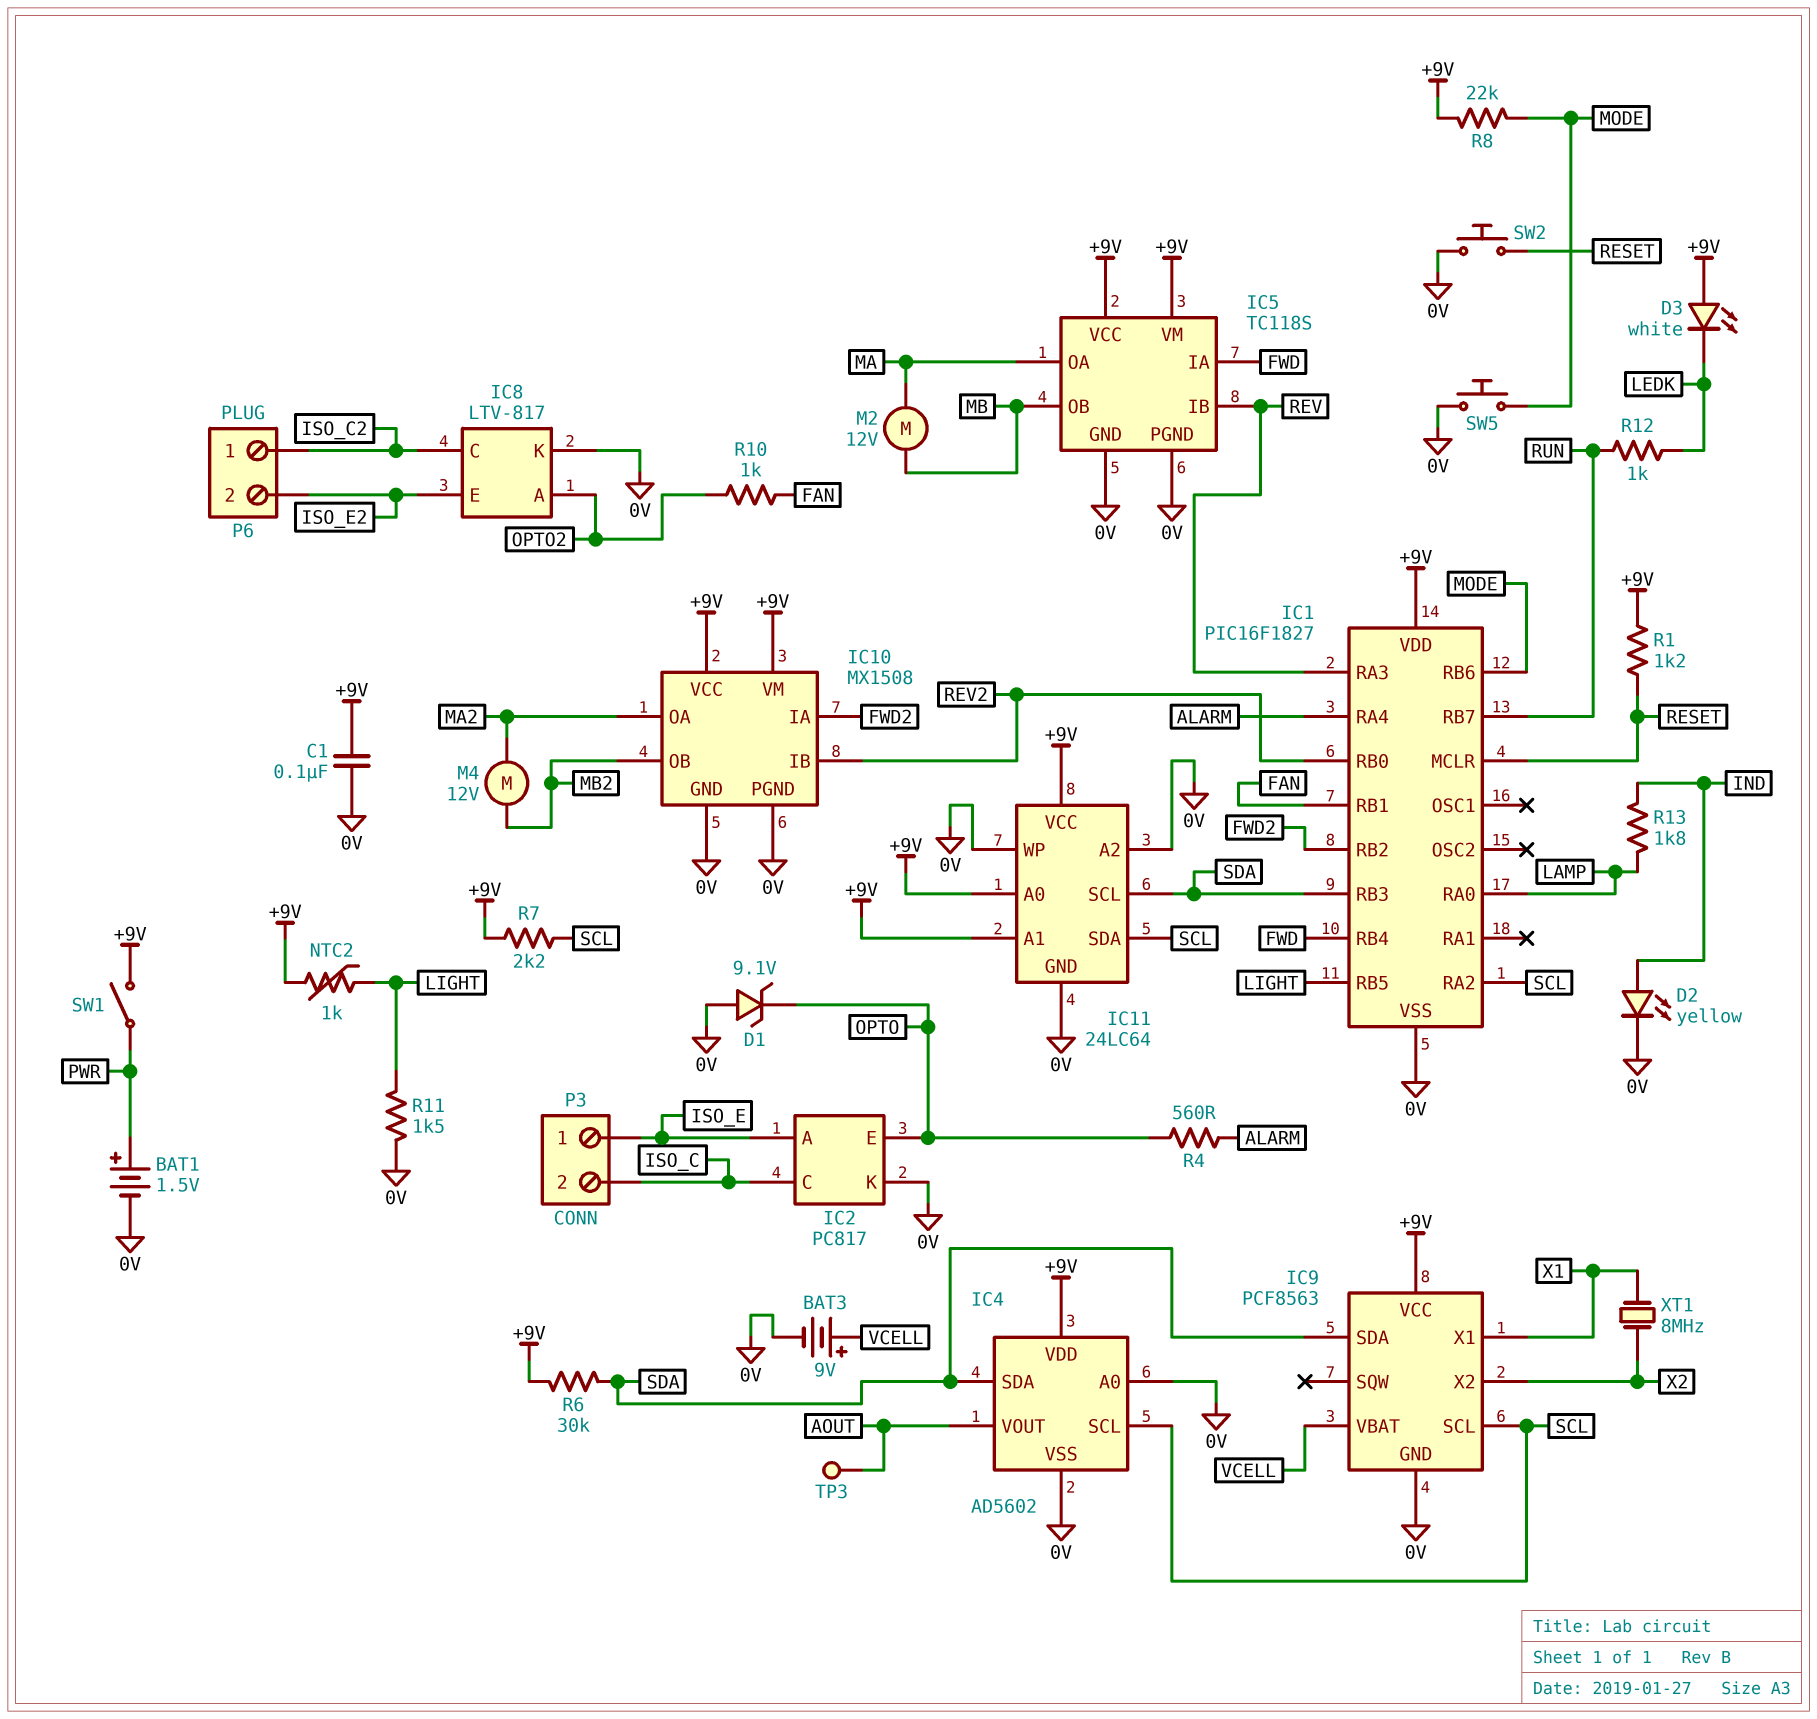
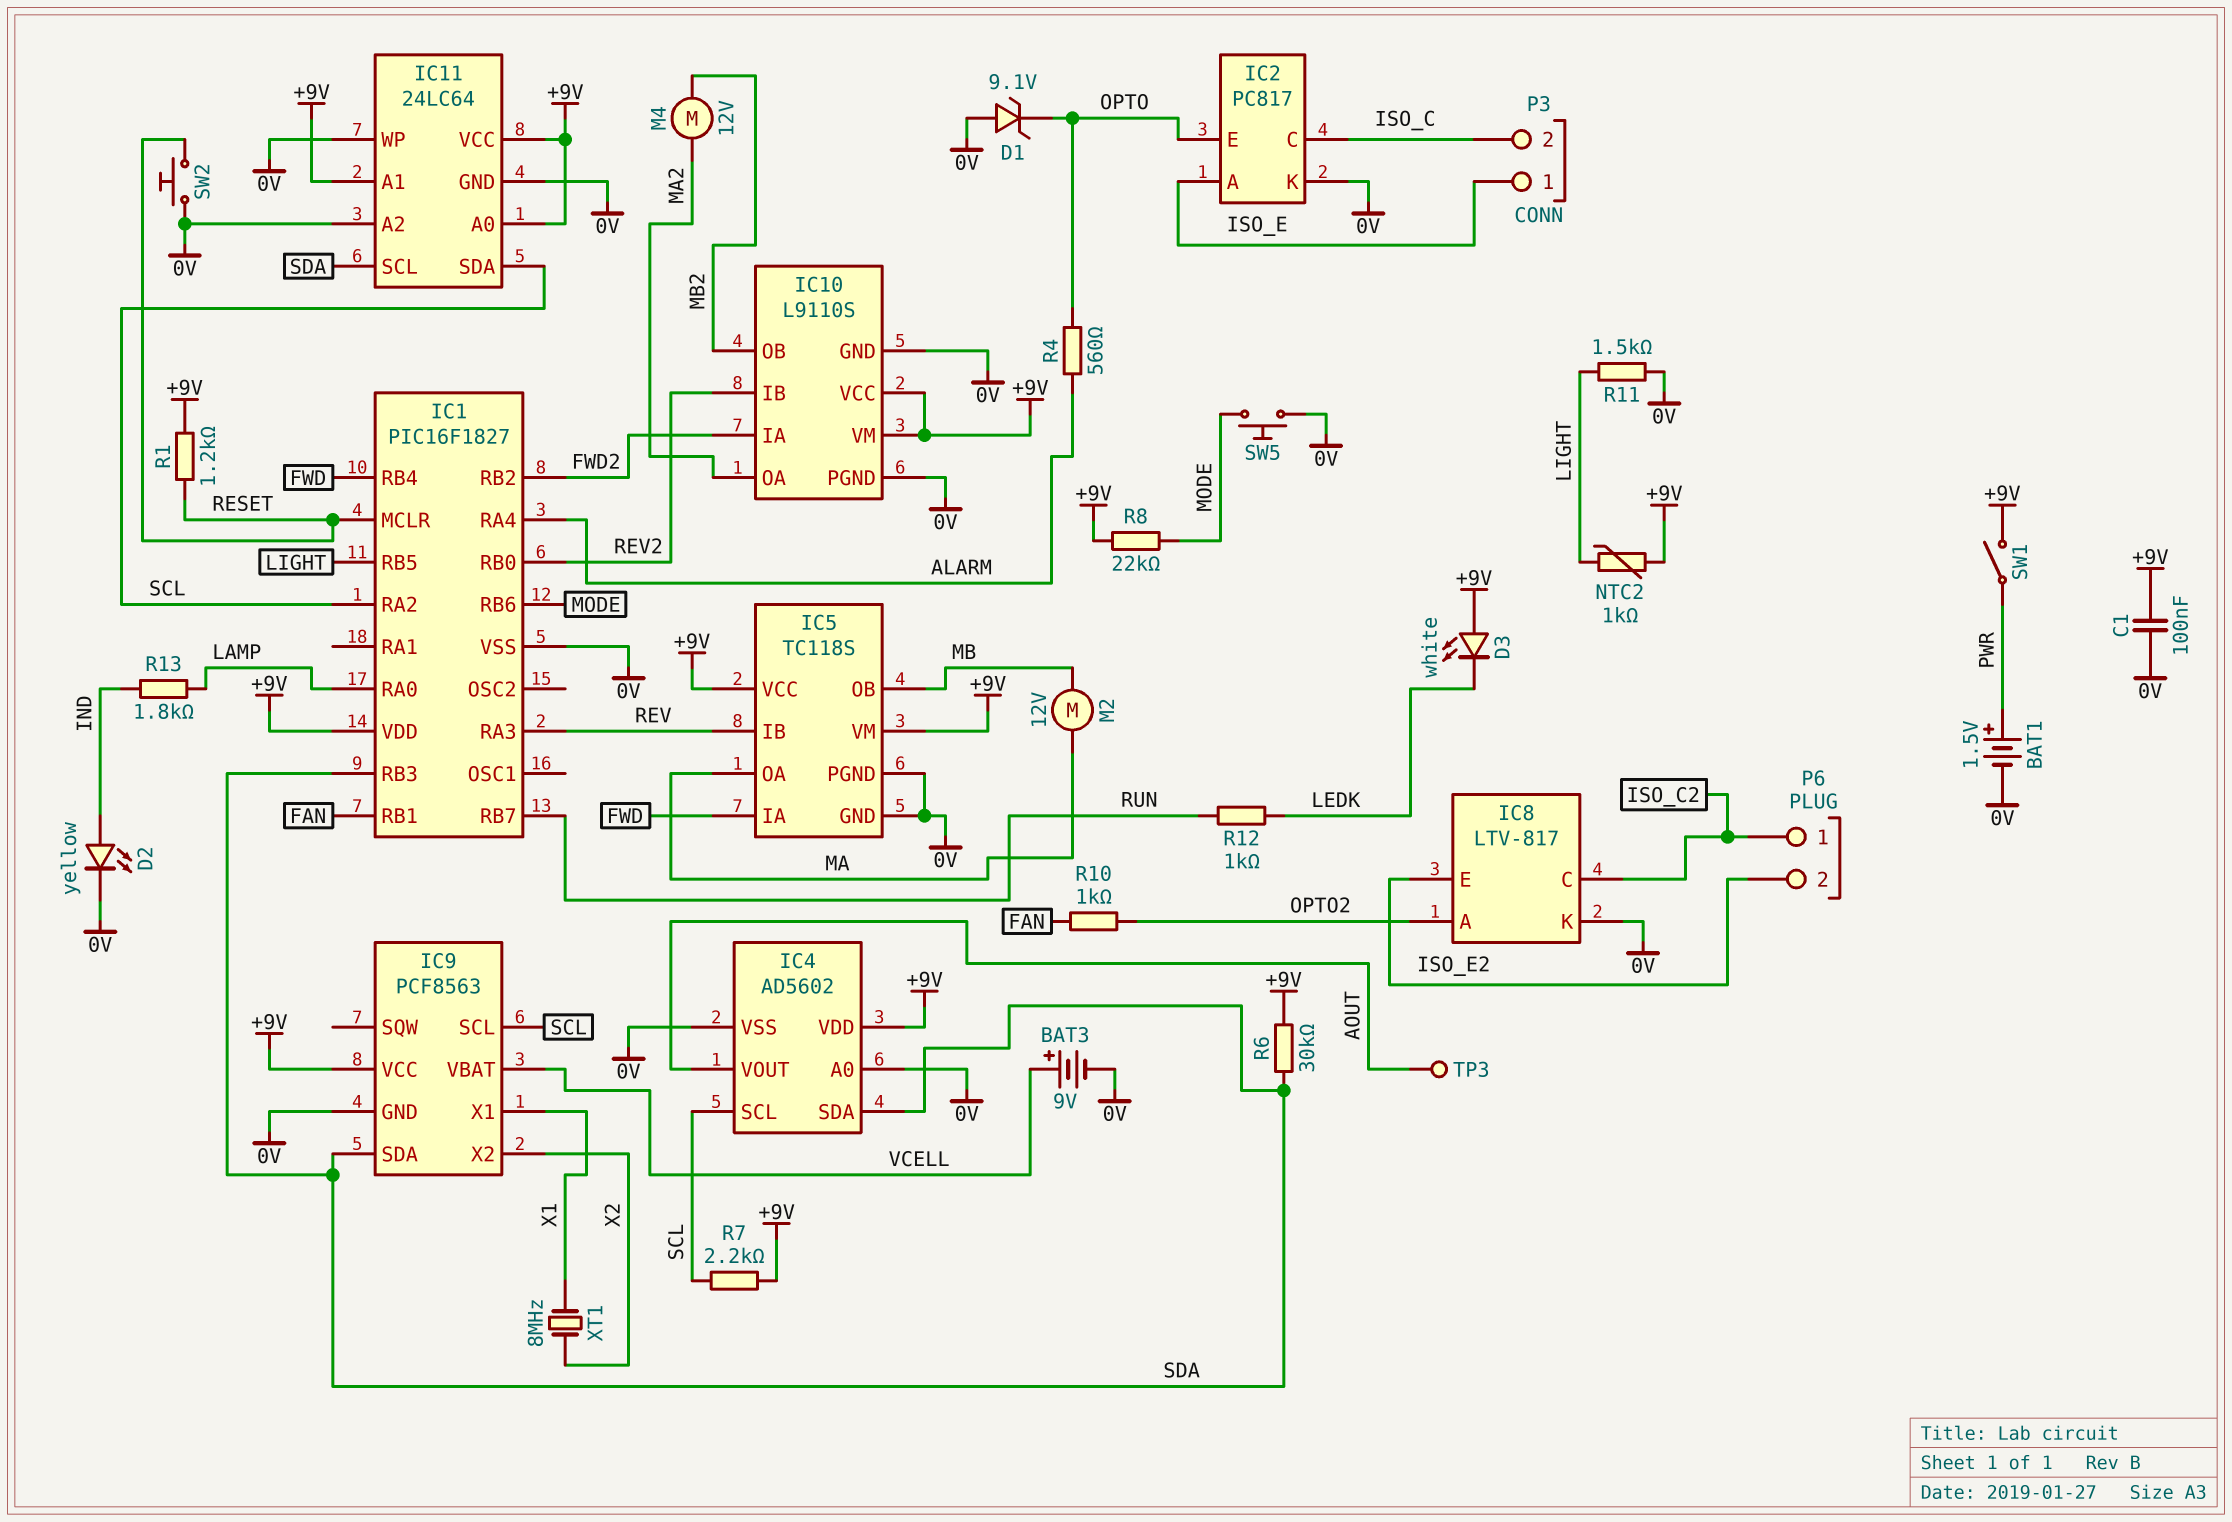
IC10: MX1508 -> L9110S

